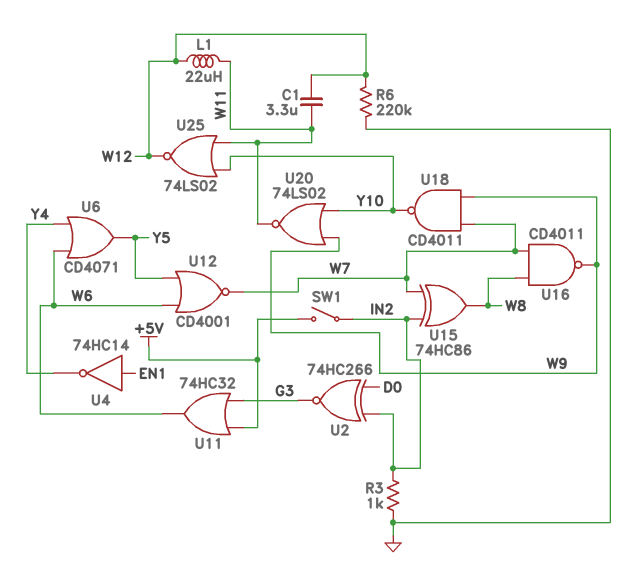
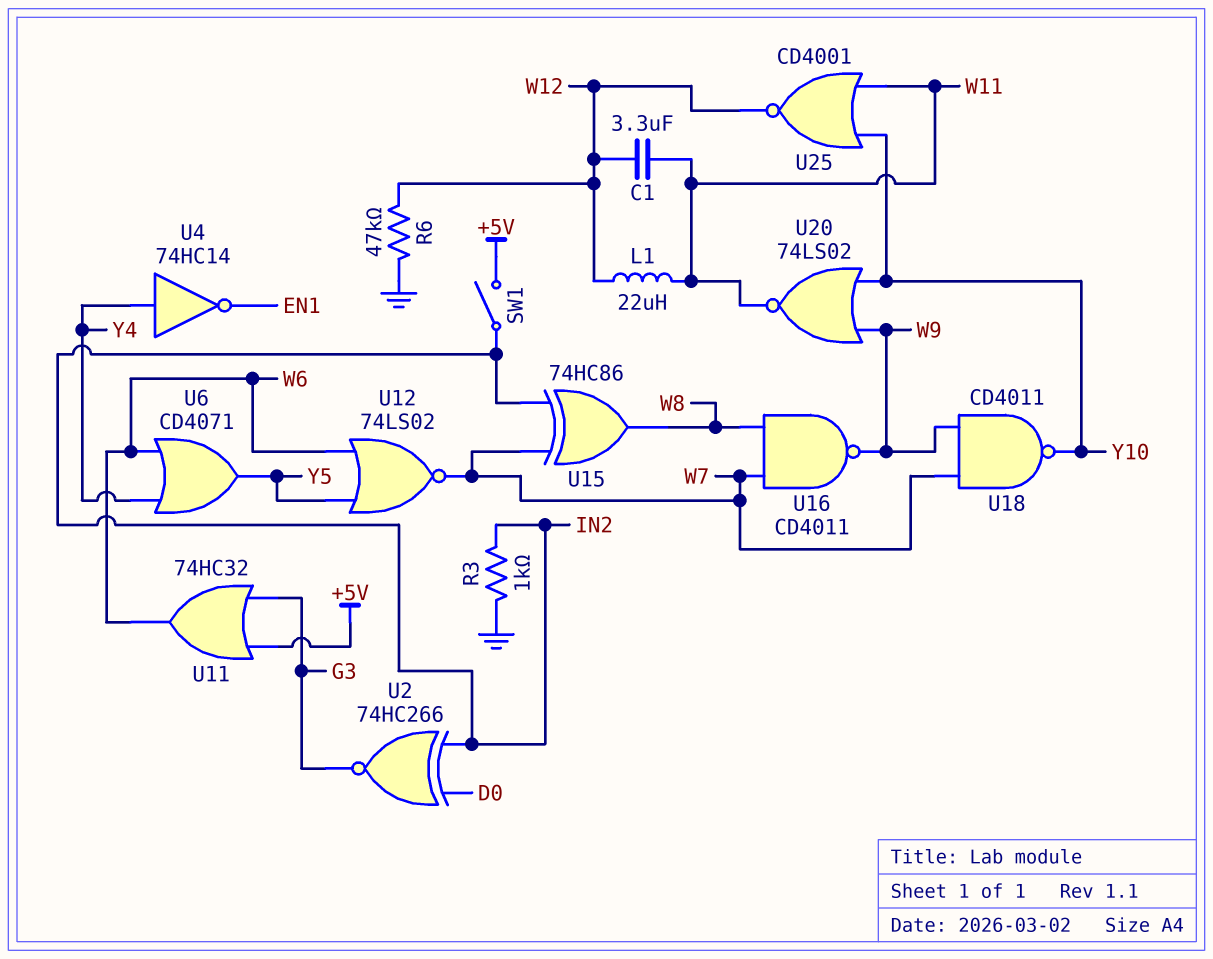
R6: 220k (GND, W12) -> 47k (GND, W12)
U4: NOT 74HC14 (in EN1, out Y4) -> NOT 74HC14 (in Y4, out EN1)
U12: NOR CD4001 (in W6, in Y5, out W7) -> NOR 74LS02 (in W6, in Y5, out W7)
U25: NOR 74LS02 (in W11, in Y10, out W12) -> NOR CD4001 (in W11, in Y10, out W12)

